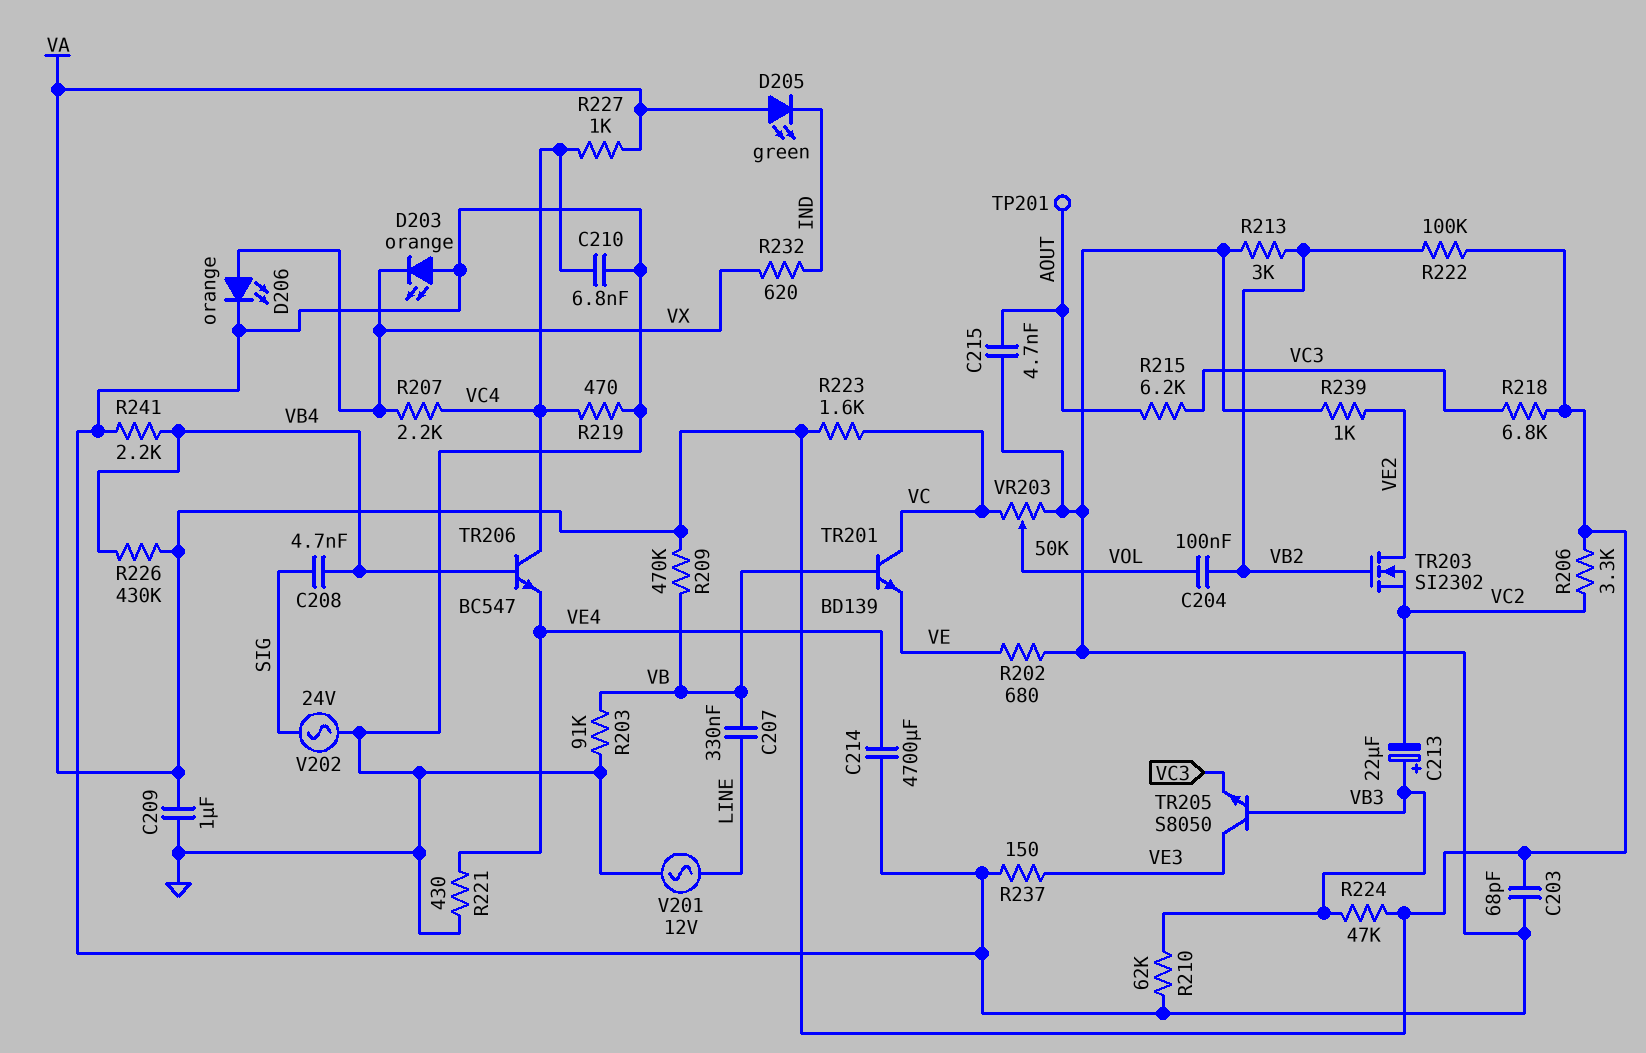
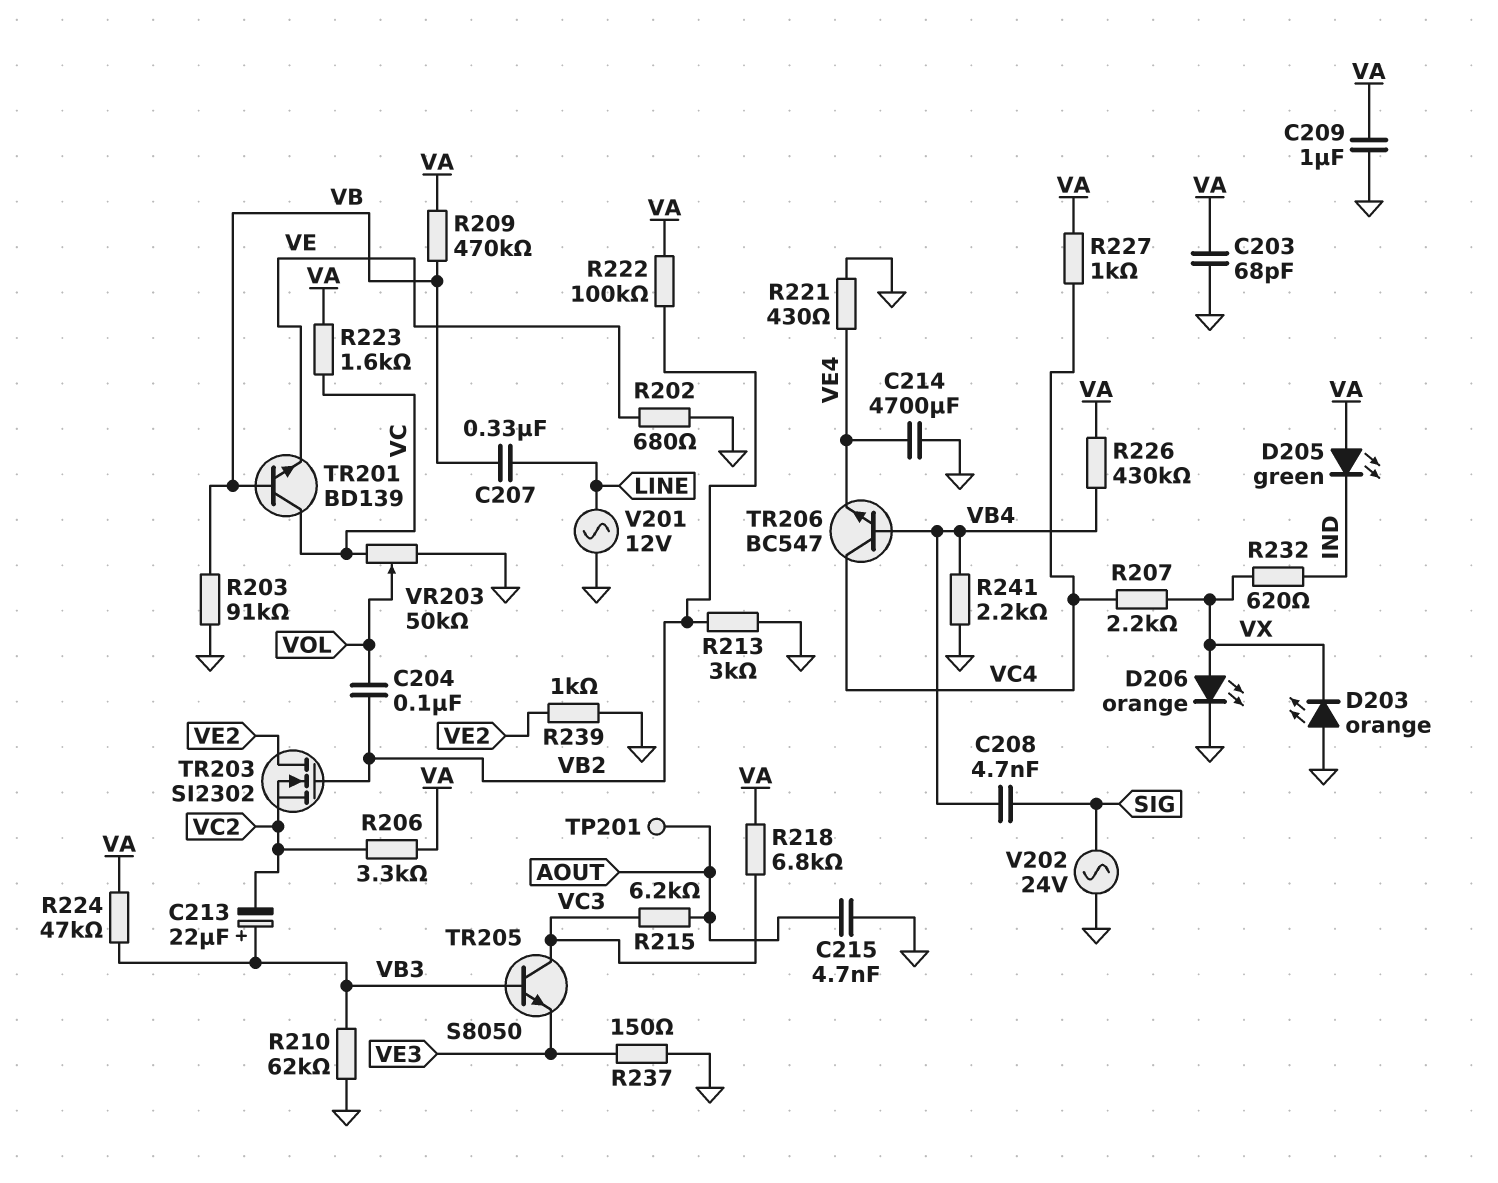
C210: 6.8nF (GND, VC4) -> none
R219: 470 (GND, VC4) -> none
TR205: NPN S8050 (B VB3, C VE3, E VC3) -> NPN S8050 (B VB3, C VC3, E VE3)

